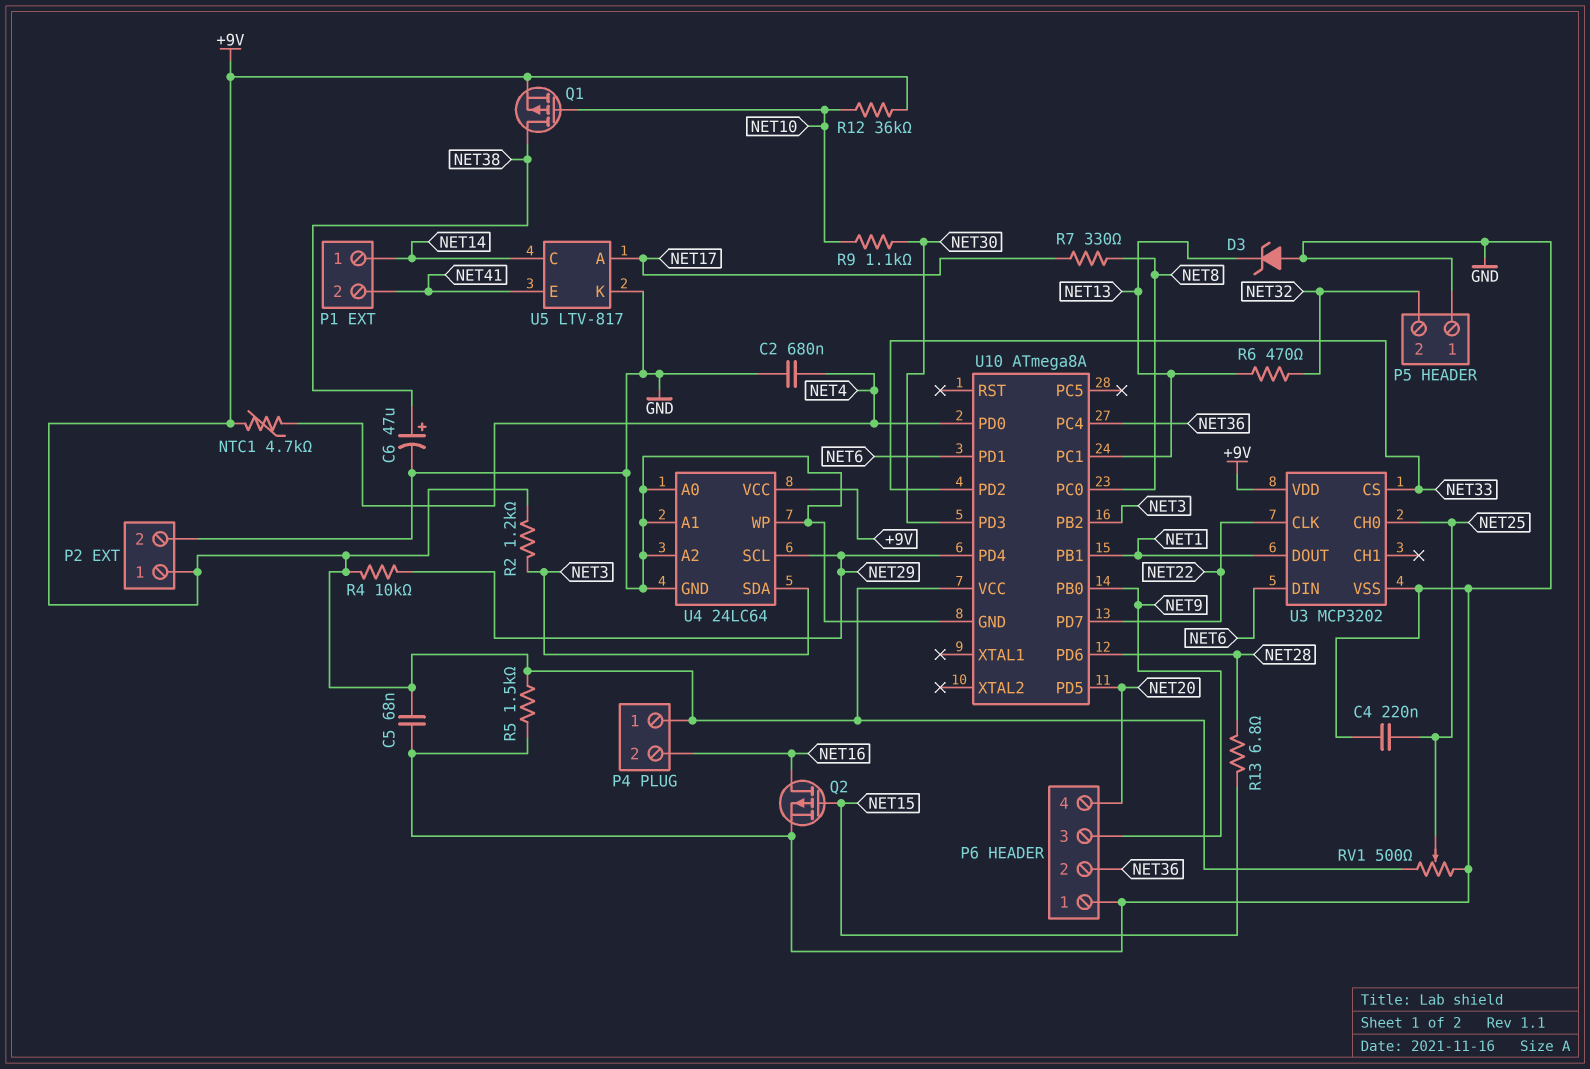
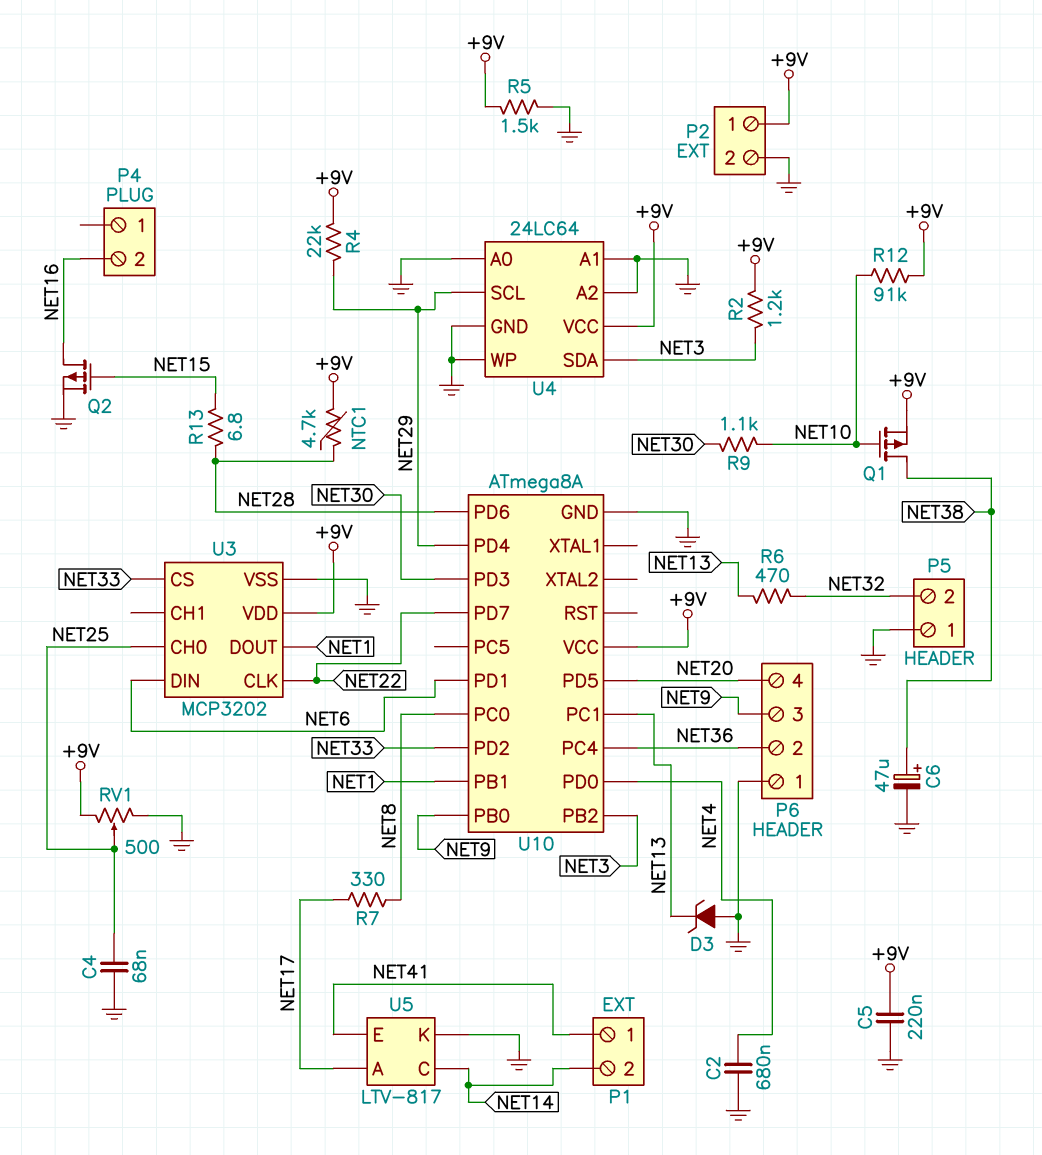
C4: 220nF (GND, NET25) -> 68nF (GND, NET25)
C5: 68nF (+9V, GND) -> 220nF (+9V, GND)
NTC1: 4.7k (+9V, NET4) -> 4.7k (+9V, NET28)
P1 pin 1: NET14 -> NET41
P1 pin 2: NET41 -> NET14
P4 pin 1: +9V -> none
R4: 10k (+9V, NET29) -> 22k (+9V, NET29)
R12: 36k (+9V, NET10) -> 91k (+9V, NET10)

